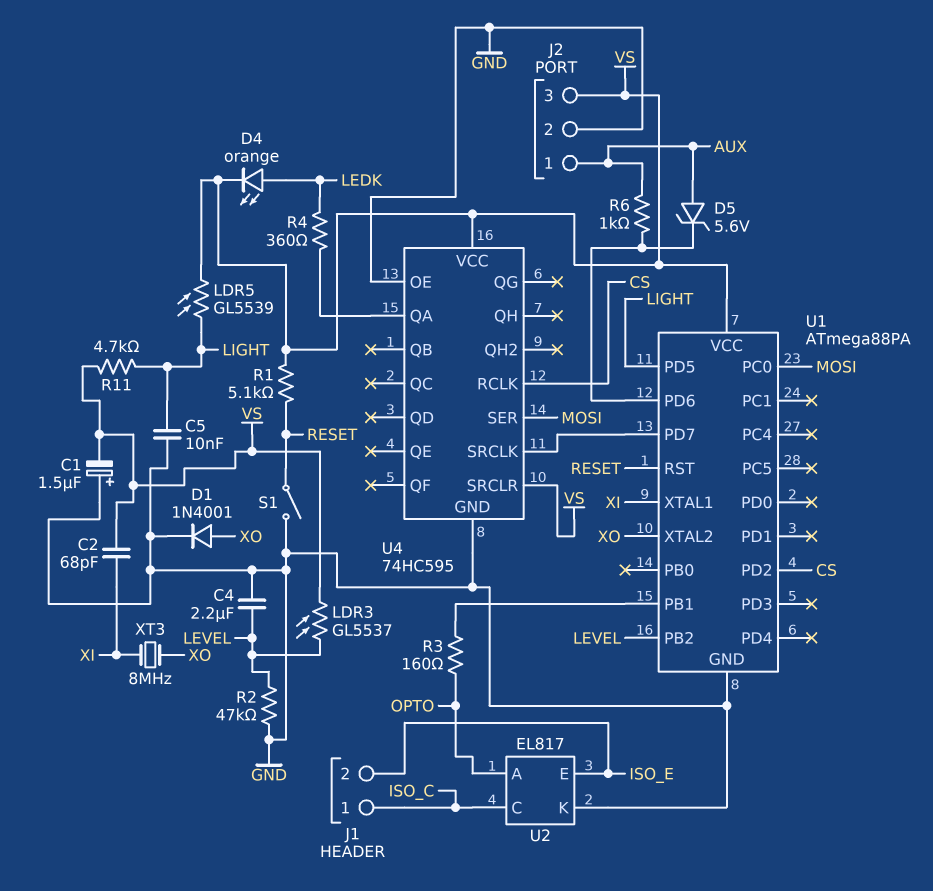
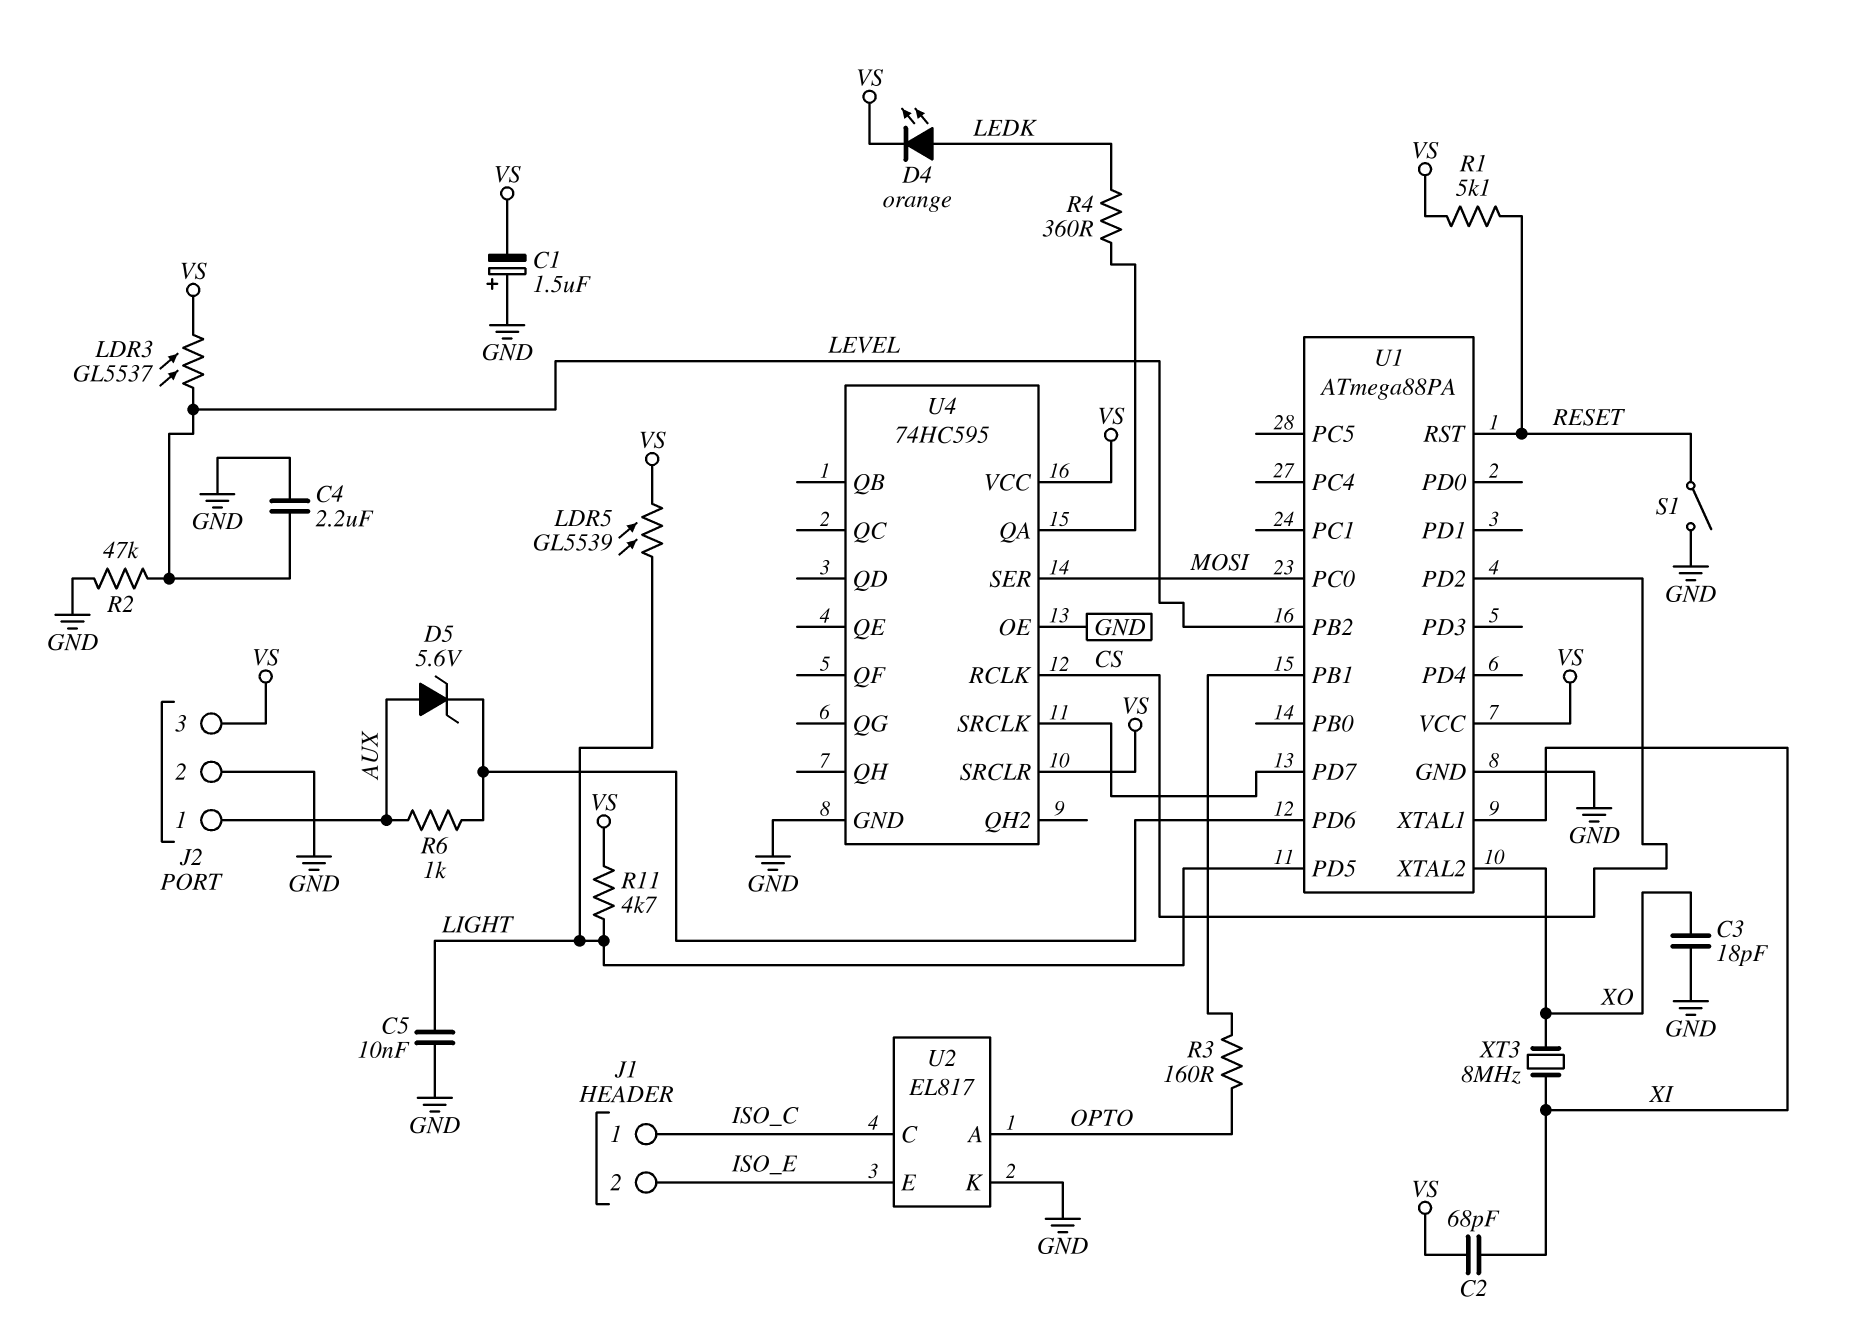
C3: none -> 18pF (GND, XO)
D1: diode 1N4001 (A XO, K GND) -> none

